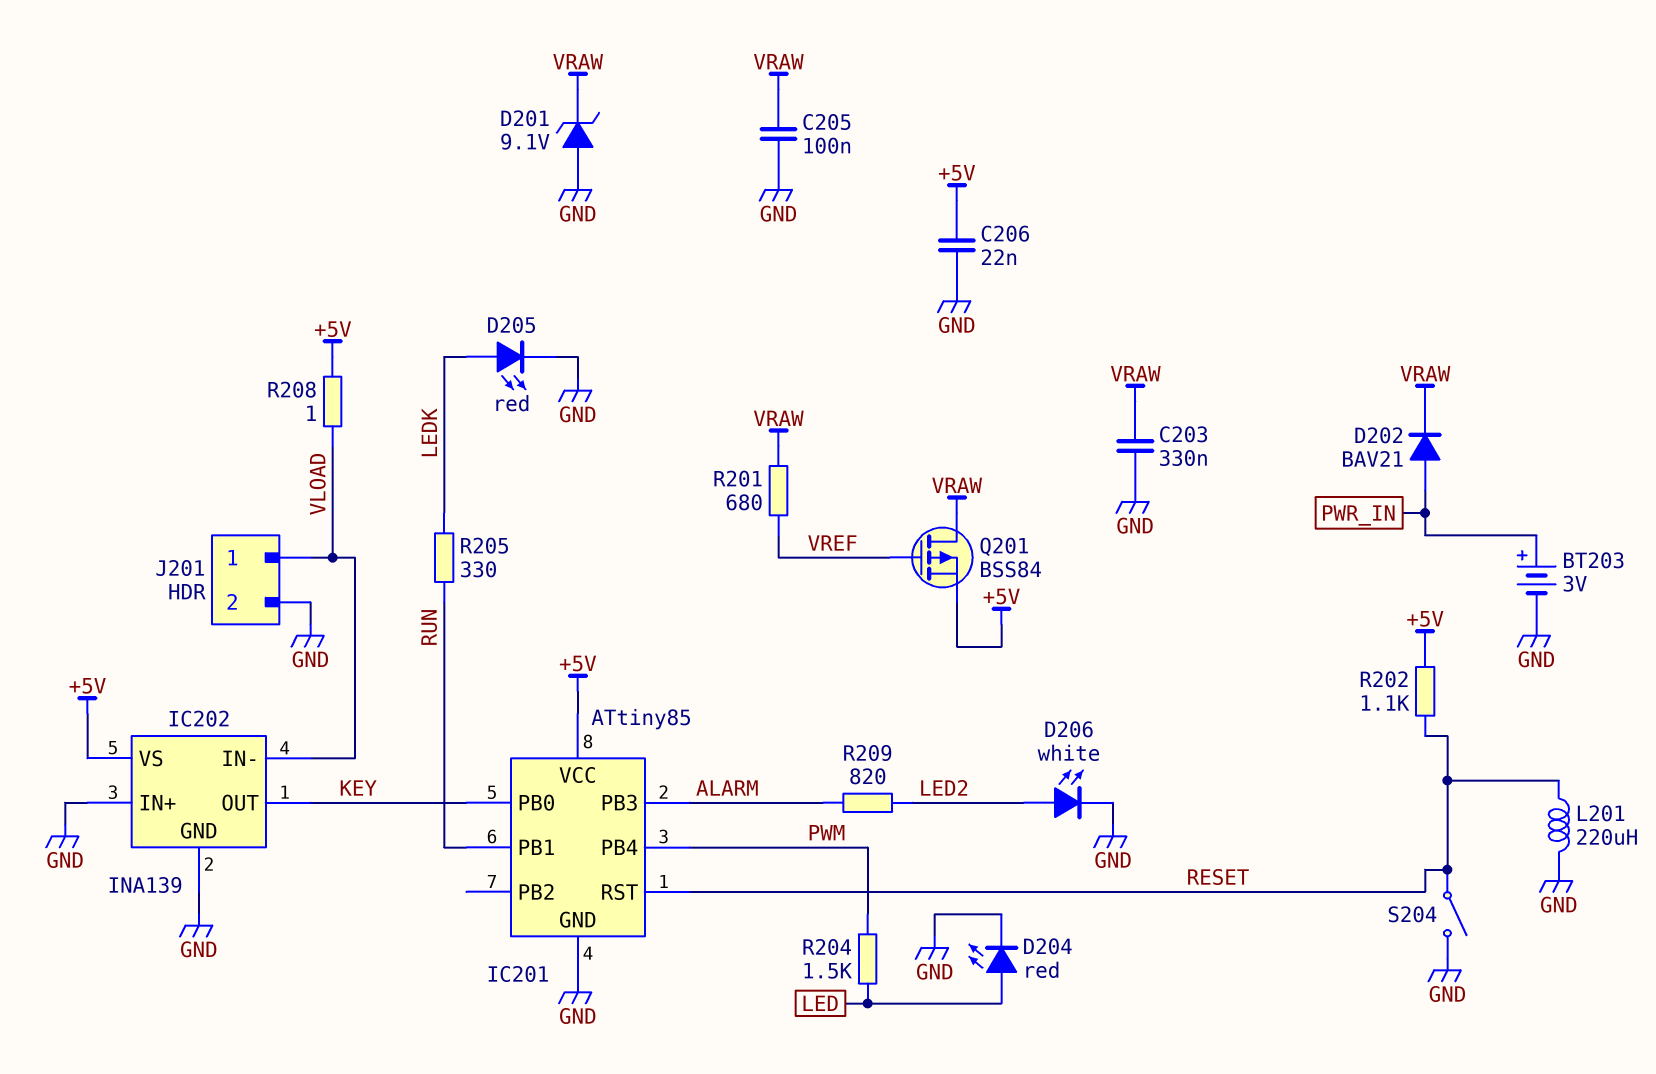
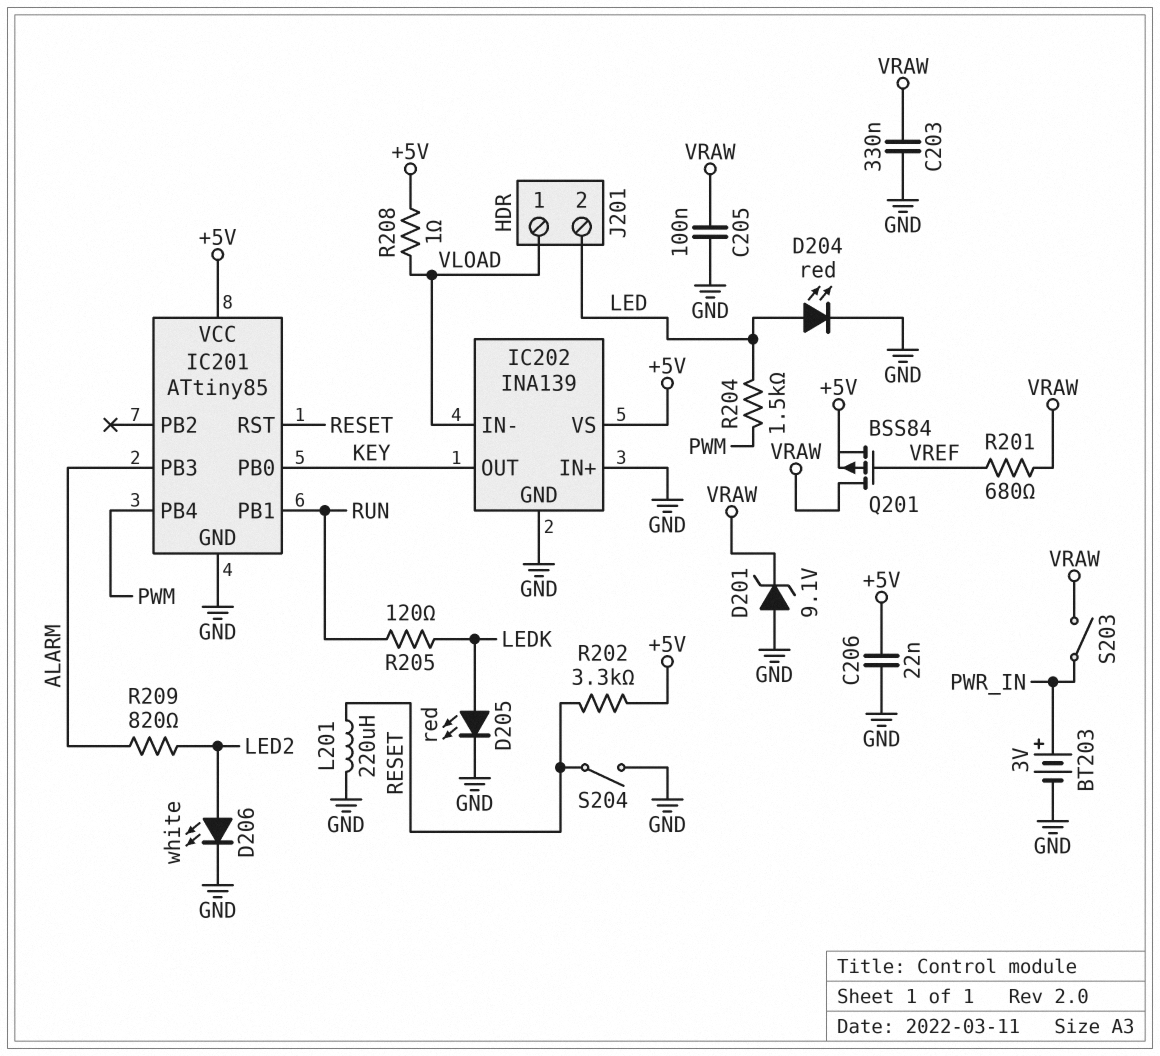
D202: diode BAV21 (A PWR_IN, K VRAW) -> none
J201 pin 2: GND -> LED
R202: 1.1k (+5V, RESET) -> 3.3k (+5V, RESET)
R205: 330 (LEDK, RUN) -> 120 (LEDK, RUN)
S203: none -> switch (PWR_IN, VRAW)

